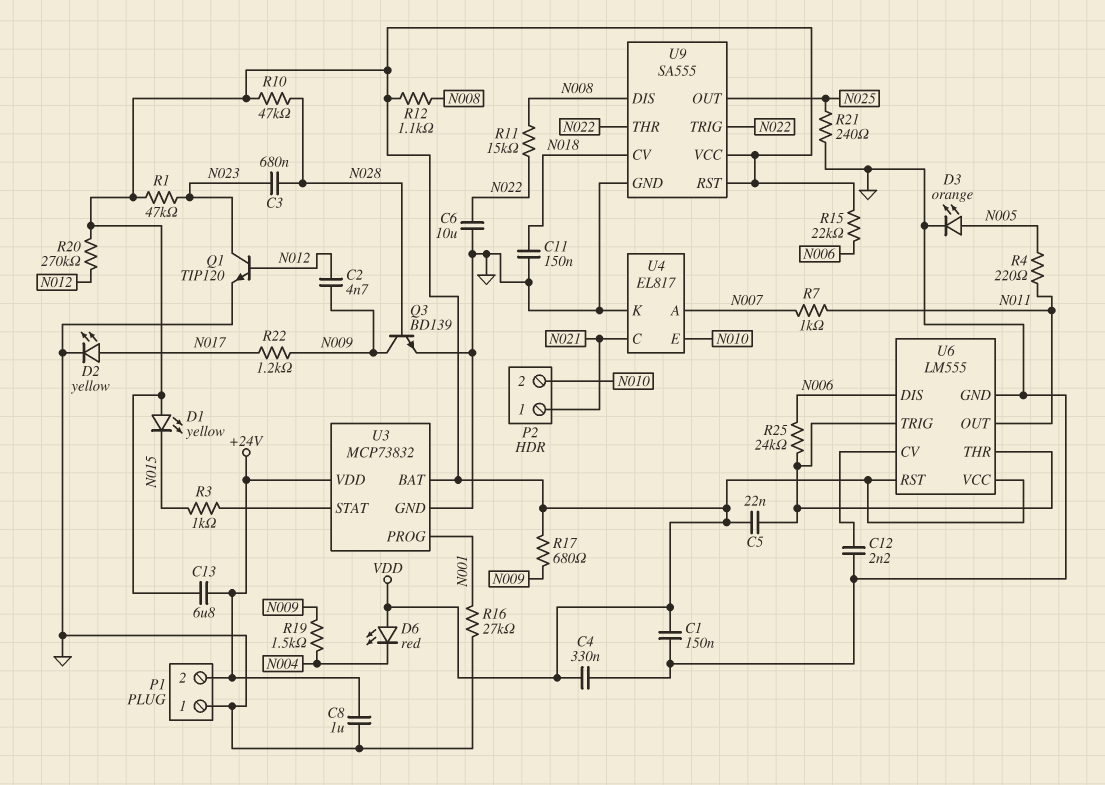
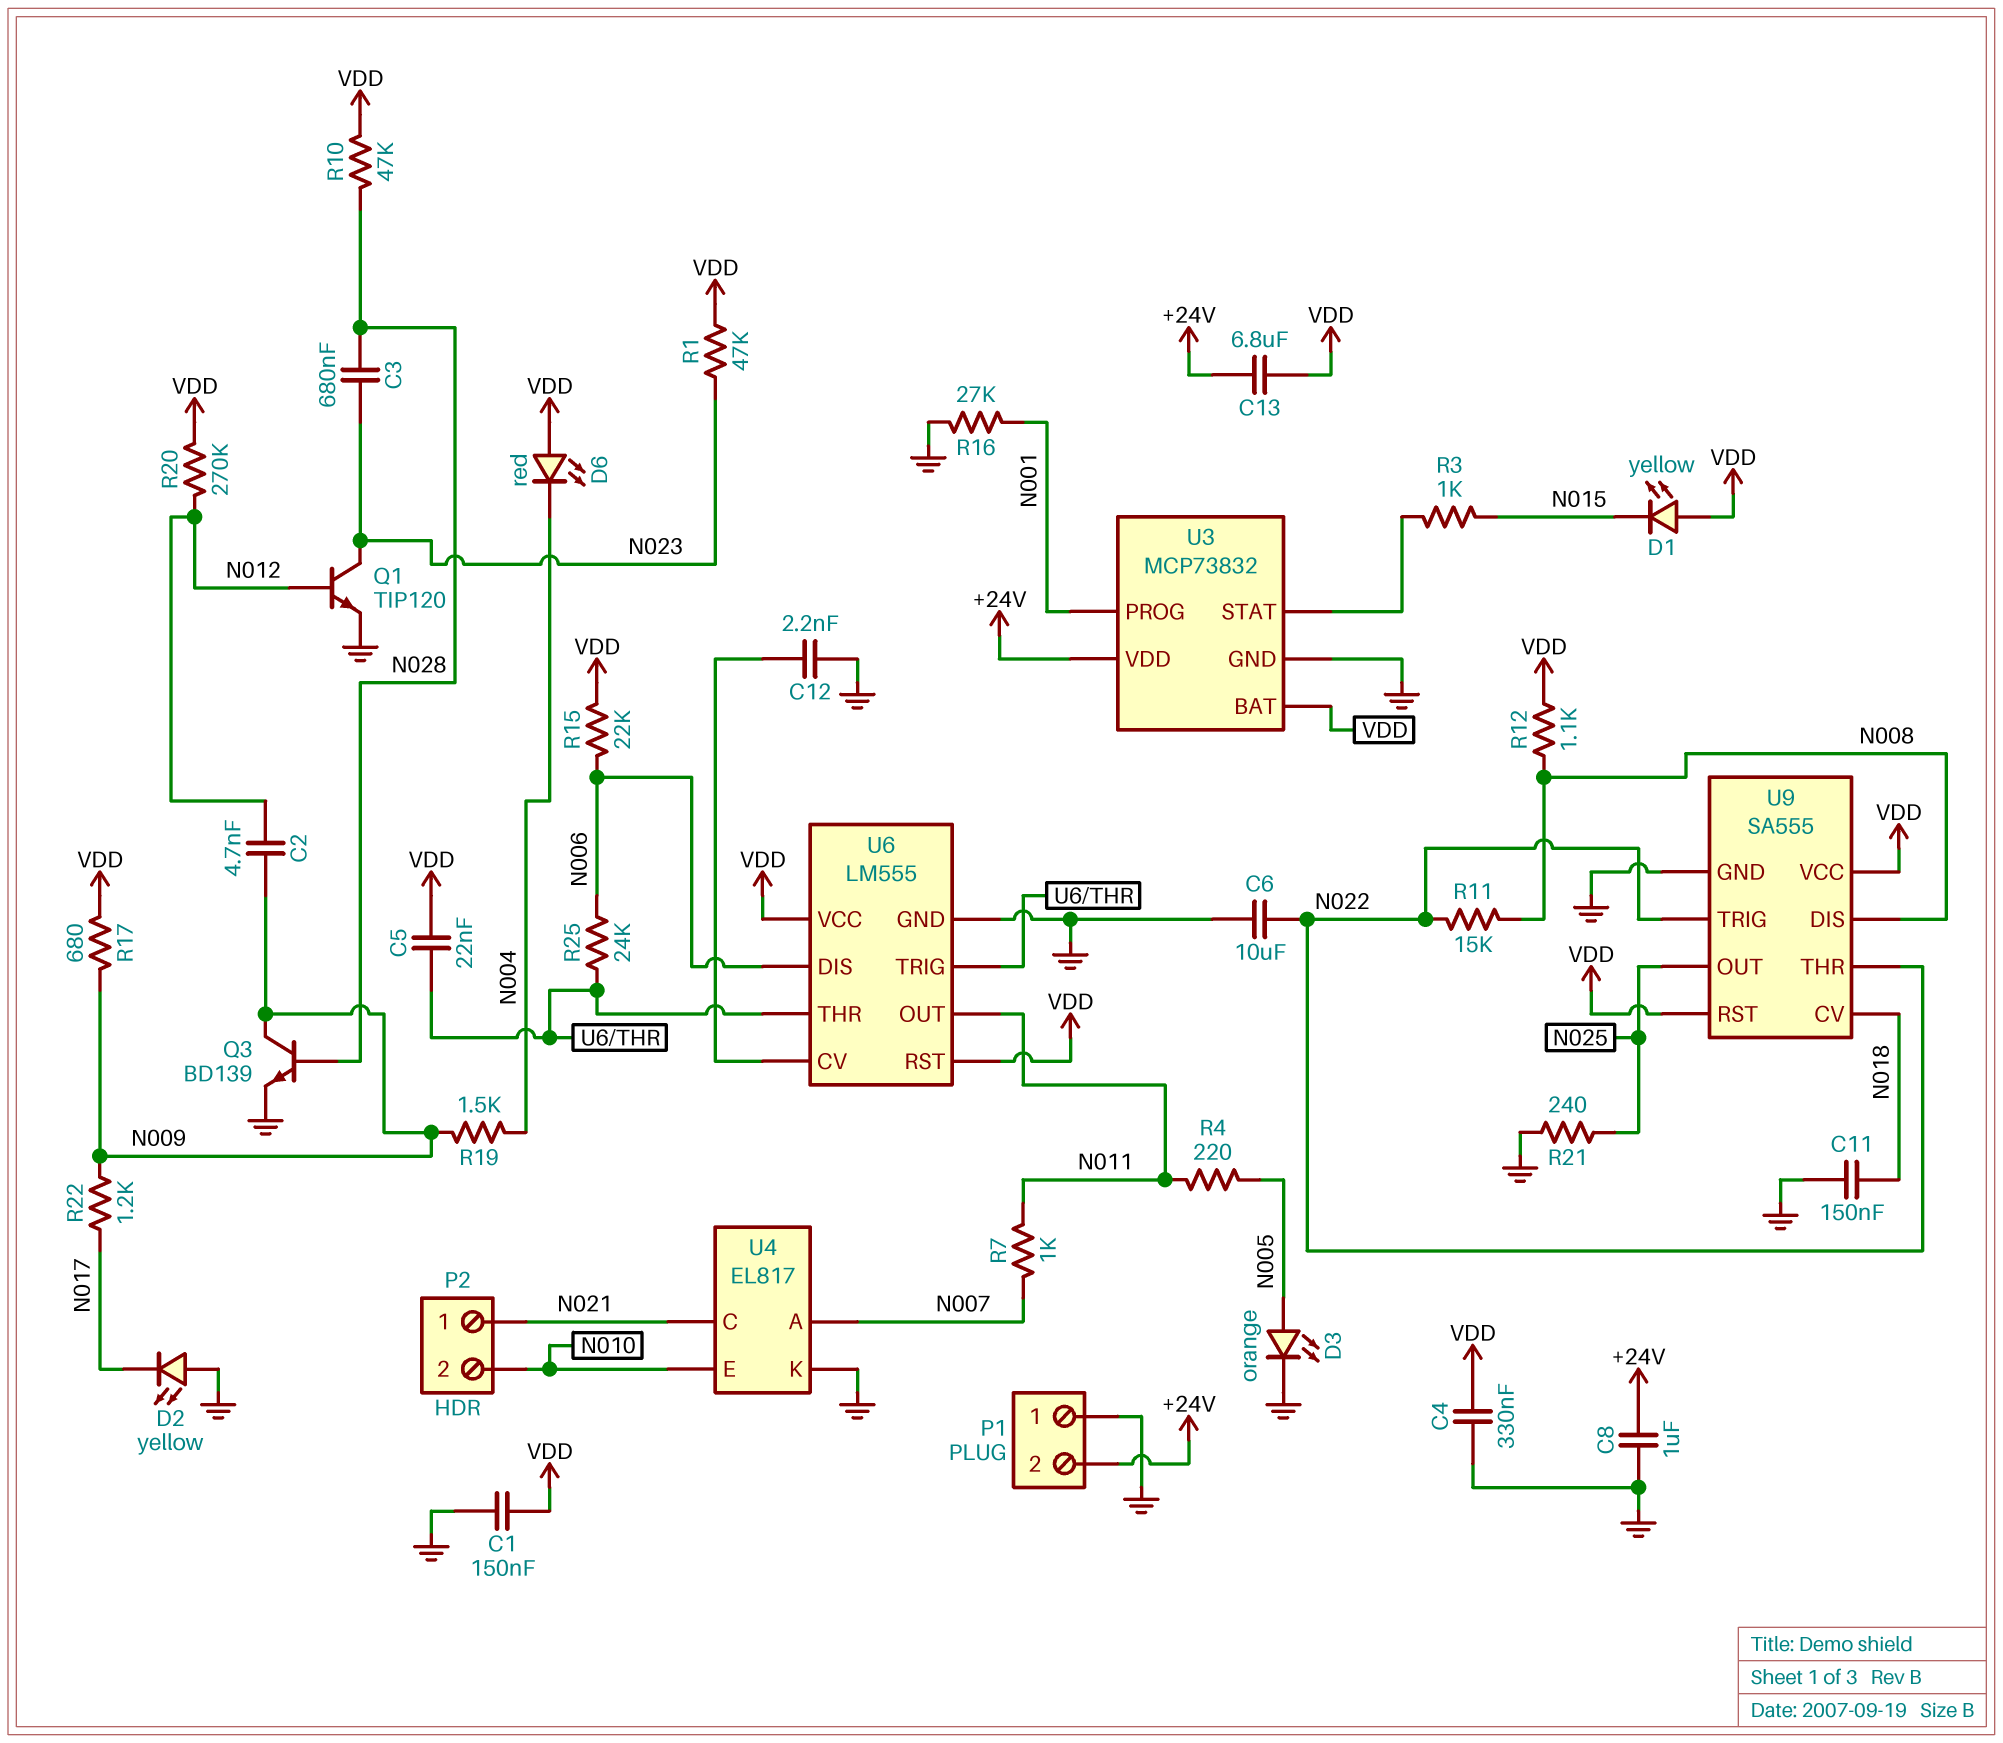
D2: LED yellow (A N017, K GND) -> LED yellow (A GND, K N017)

